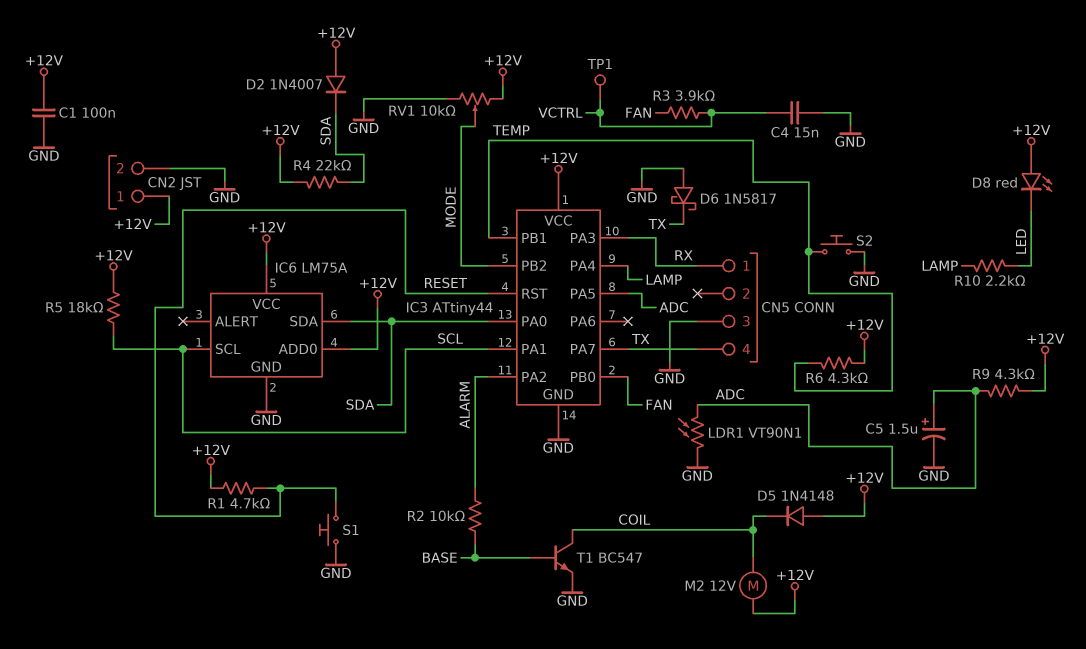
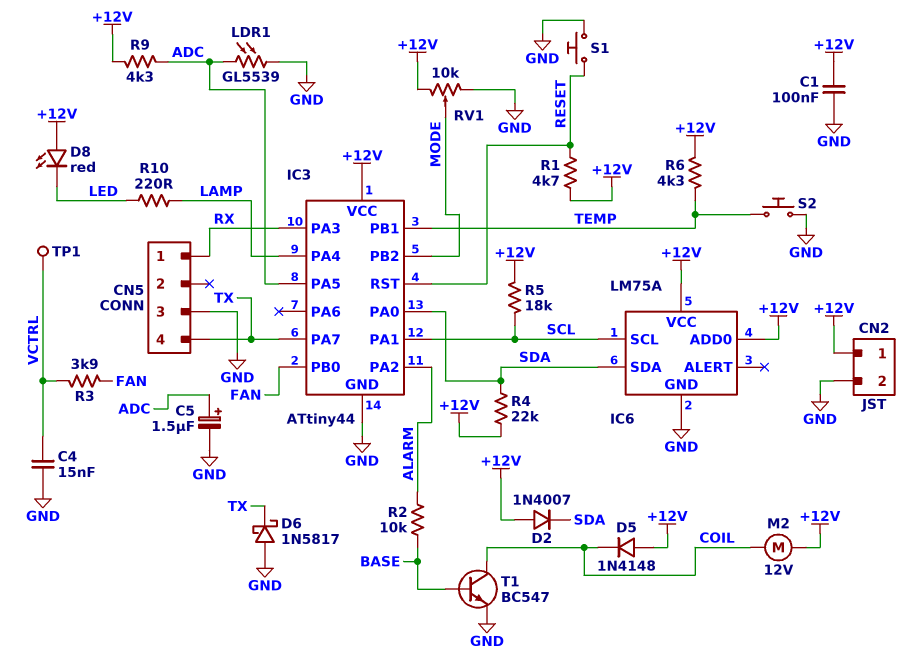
LDR1: VT90N1 (ADC, GND) -> GL5539 (ADC, GND)
R10: 2.2k (LAMP, LED) -> 220 (LAMP, LED)

